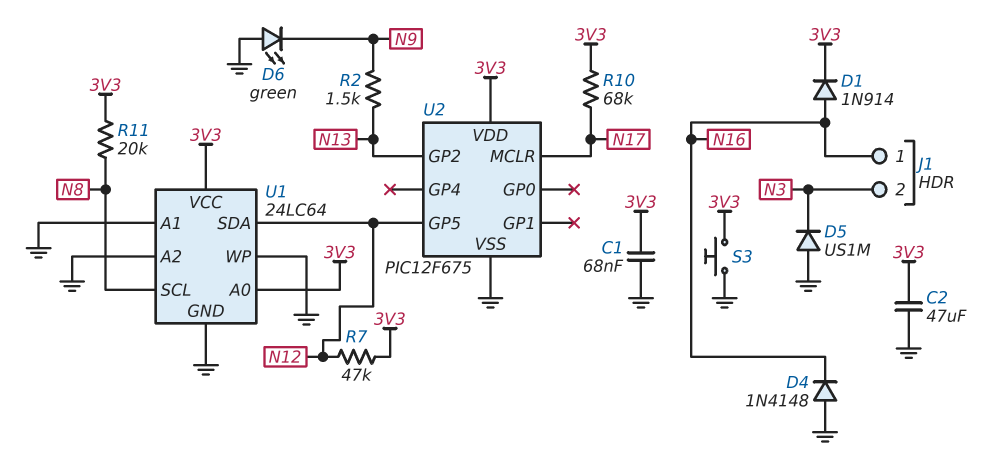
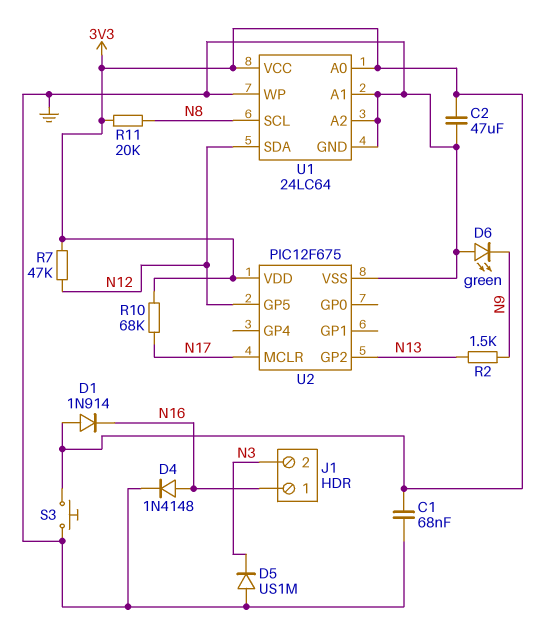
D1: diode 1N914 (A N16, K 3V3) -> diode 1N914 (A 3V3, K N16)
D4: diode 1N4148 (A GND, K N16) -> diode 1N4148 (A N16, K GND)

